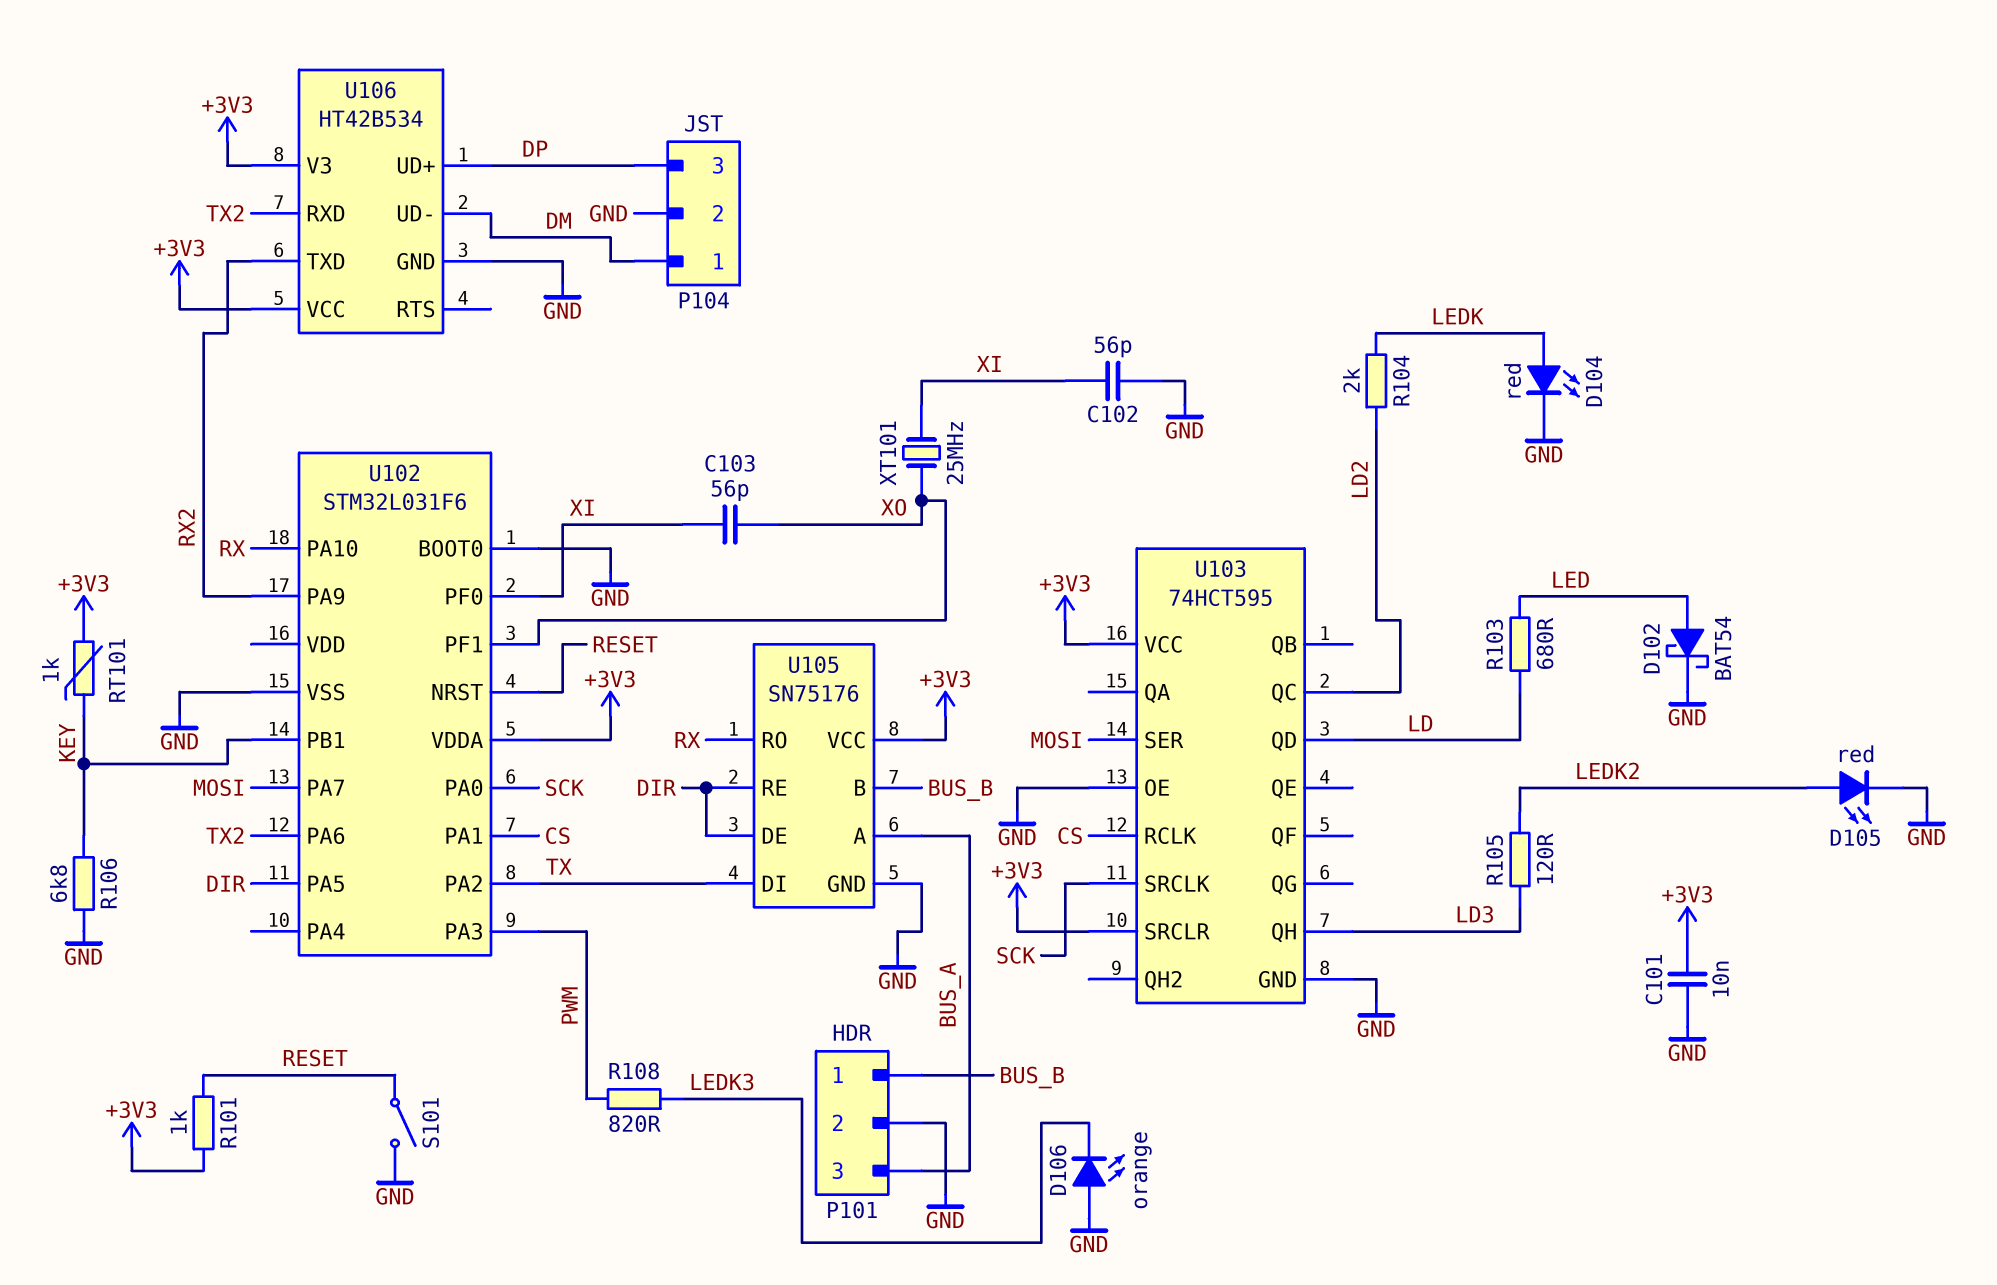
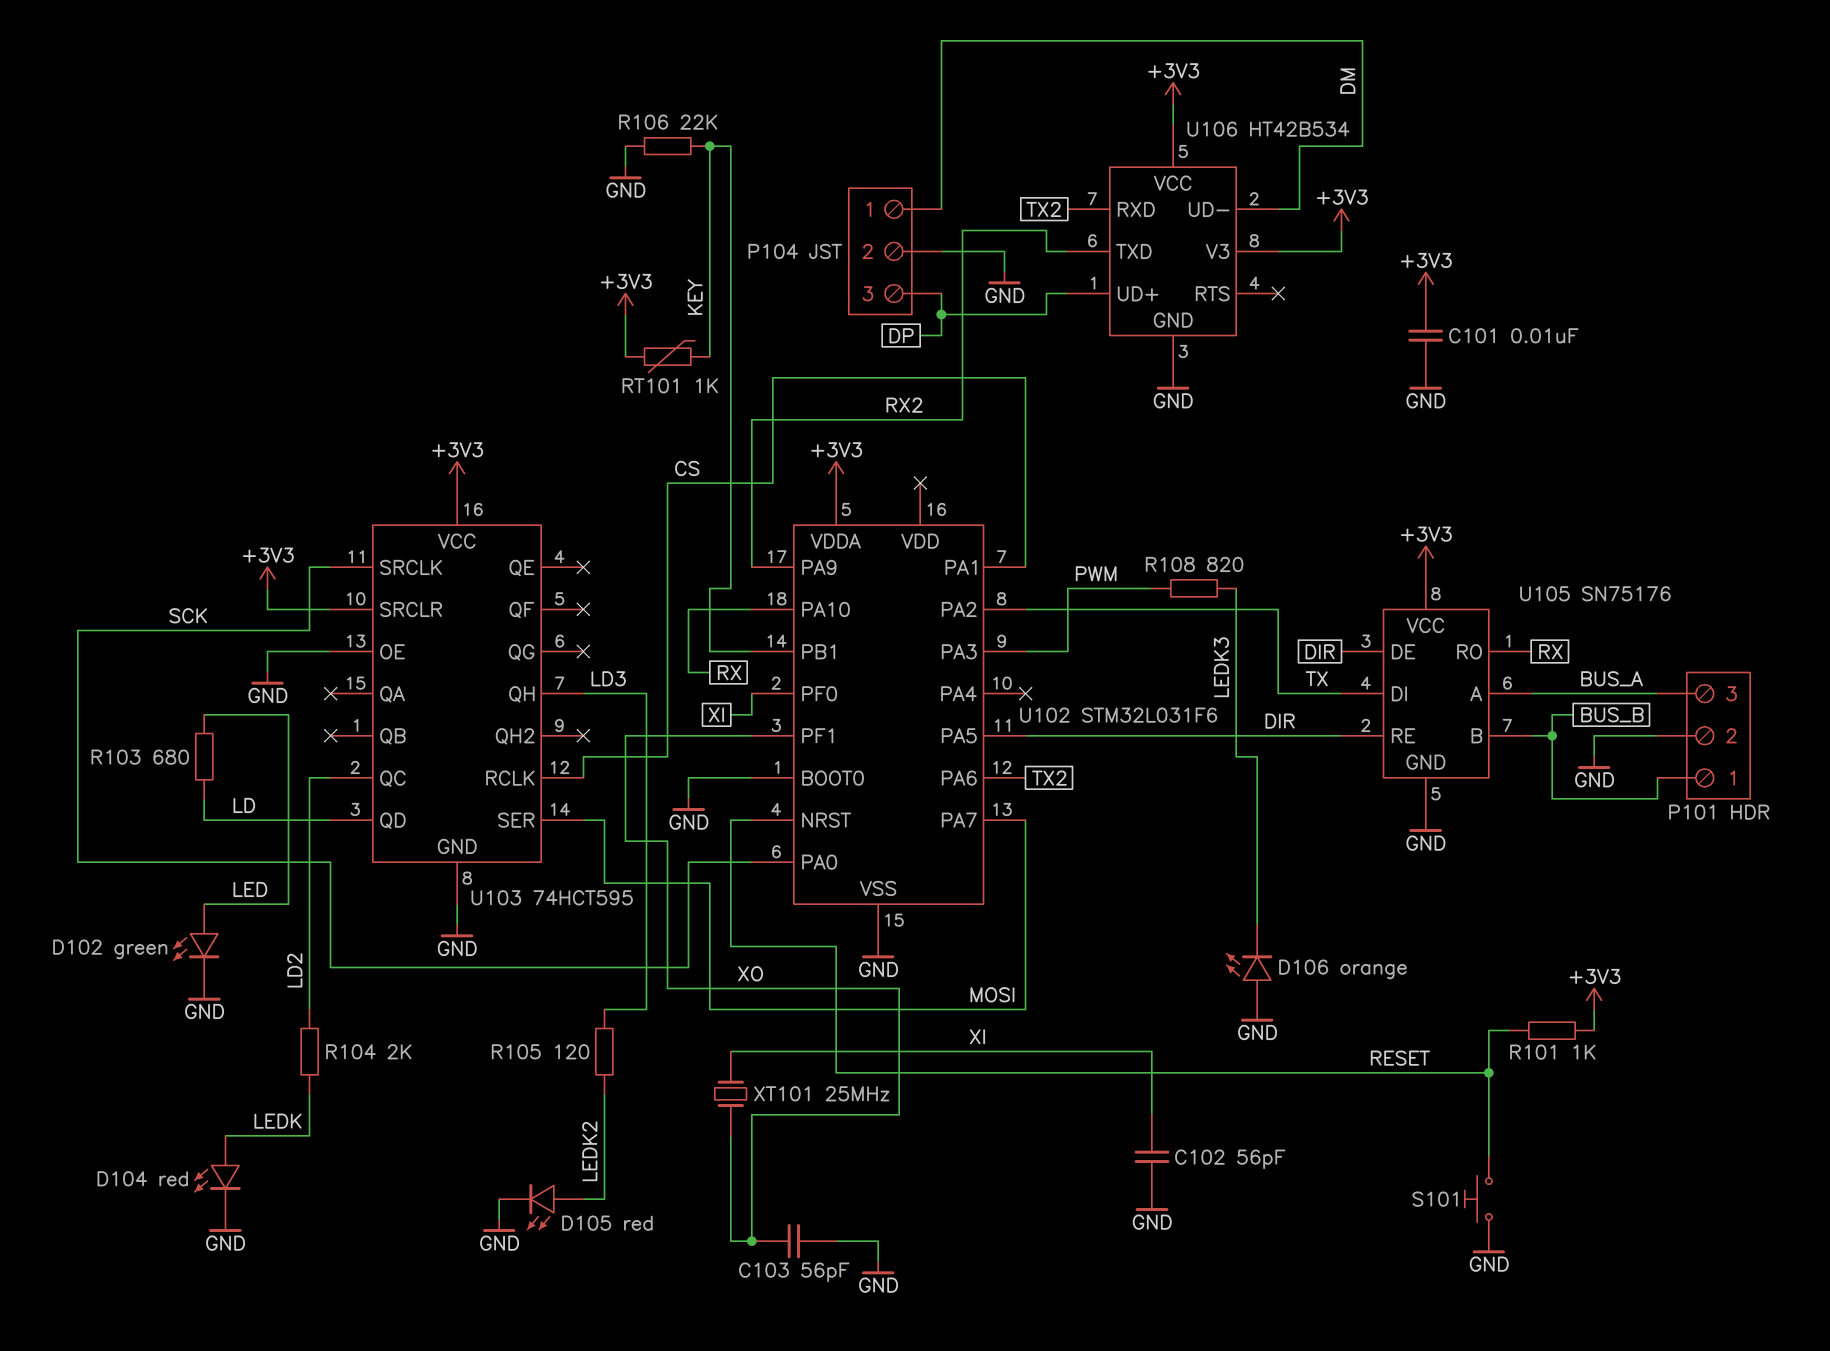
C103: 56pF (XI, XO) -> 56pF (GND, XO)
D102: schottky BAT54 (A LED, K GND) -> LED green (A LED, K GND)
R106: 6.8k (GND, KEY) -> 22k (GND, KEY)
S101: switch (GND, RESET) -> button (GND, RESET)

